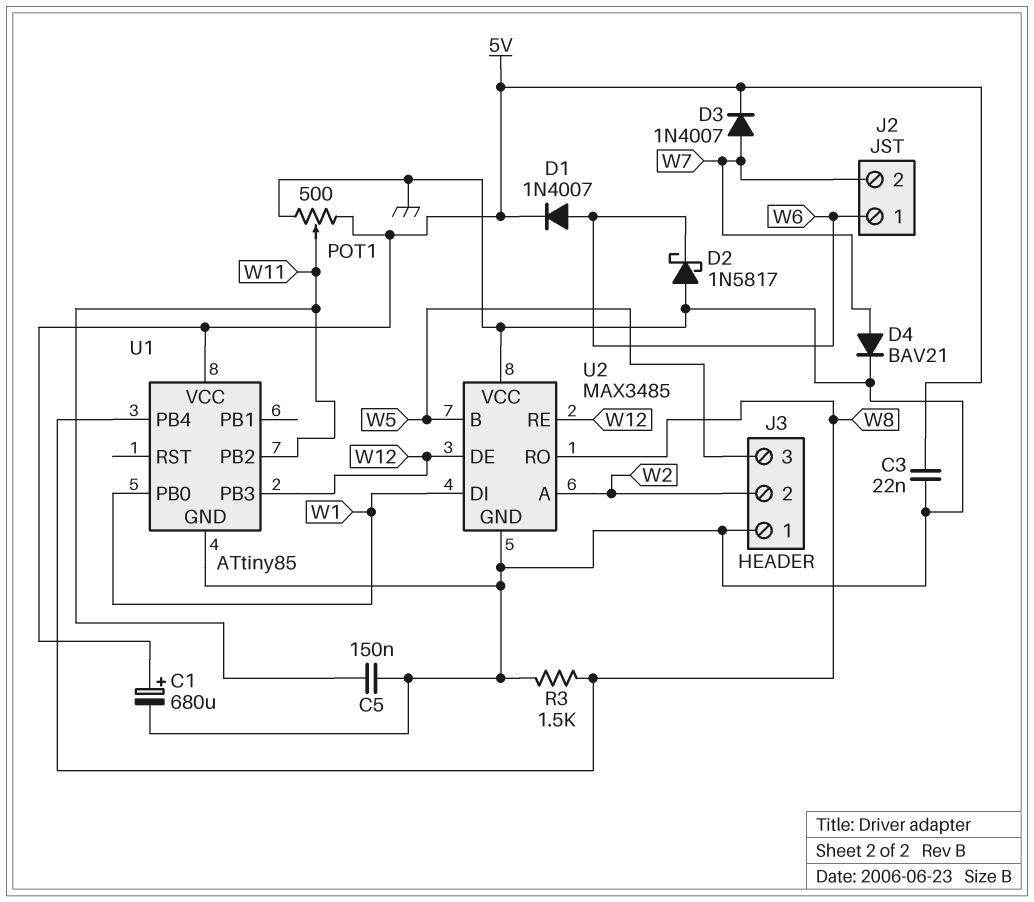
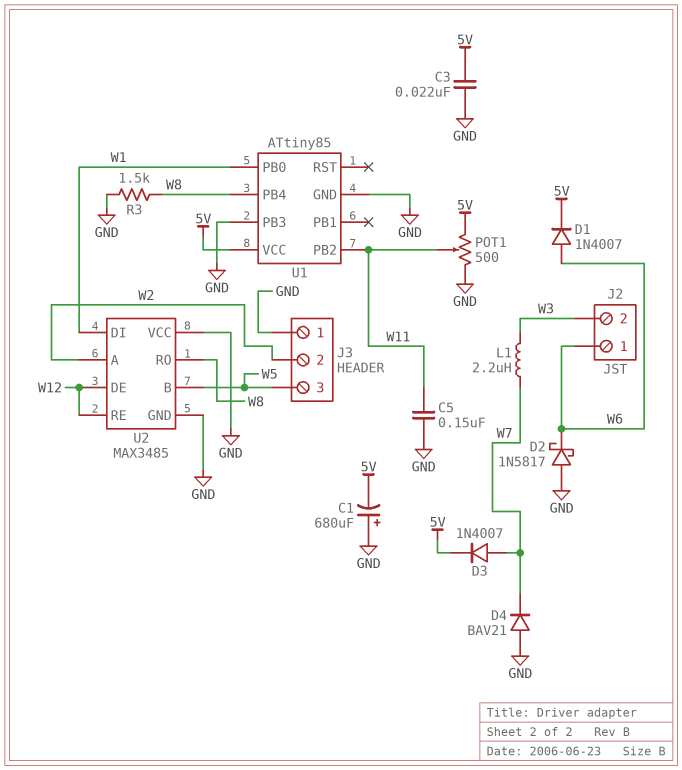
C1: 680uF (plus 5V, minus GND) -> 680uF (plus GND, minus 5V)
D4: diode BAV21 (A W7, K GND) -> diode BAV21 (A GND, K W7)
J2 pin 2: W7 -> W3
L1: none -> 2.2uH (W3, W7)
U1 pin PB3: W12 -> GND

